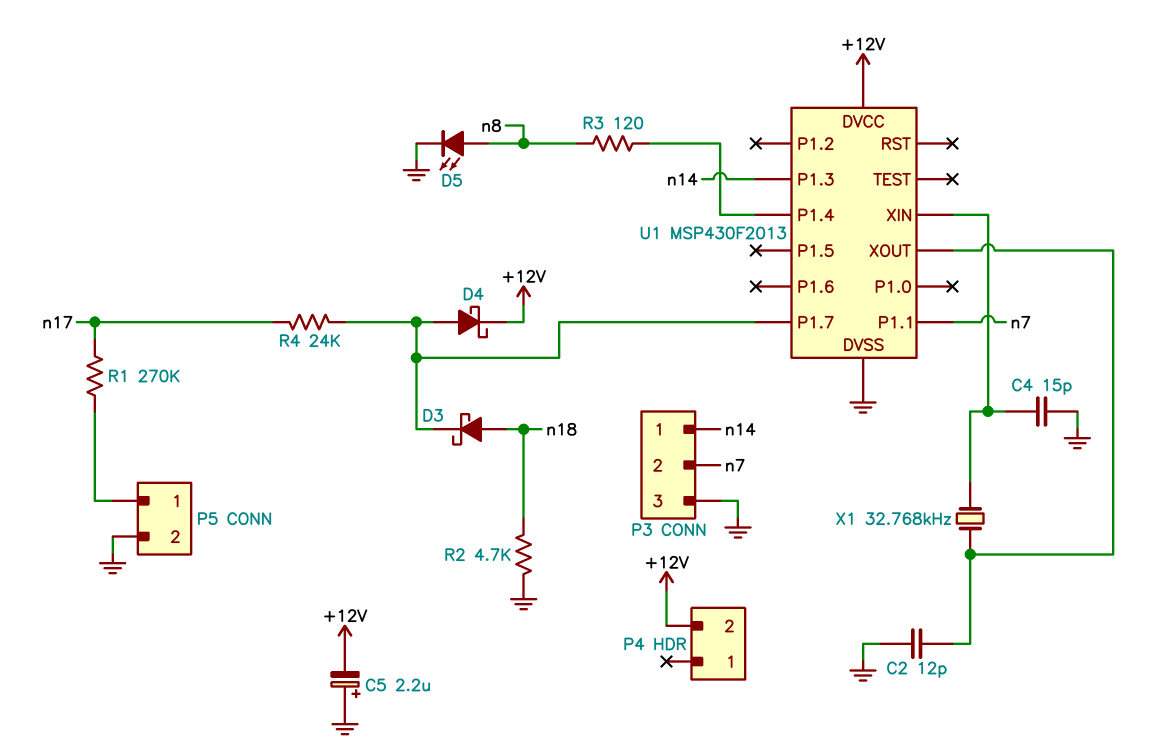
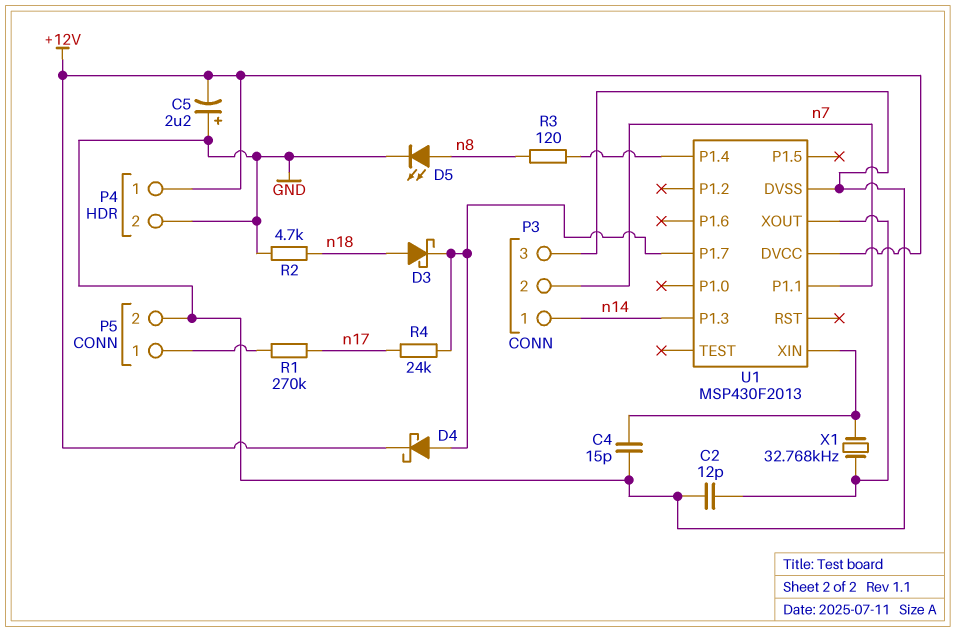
P4 pin 1: none -> +12V
P4 pin 2: +12V -> GND

